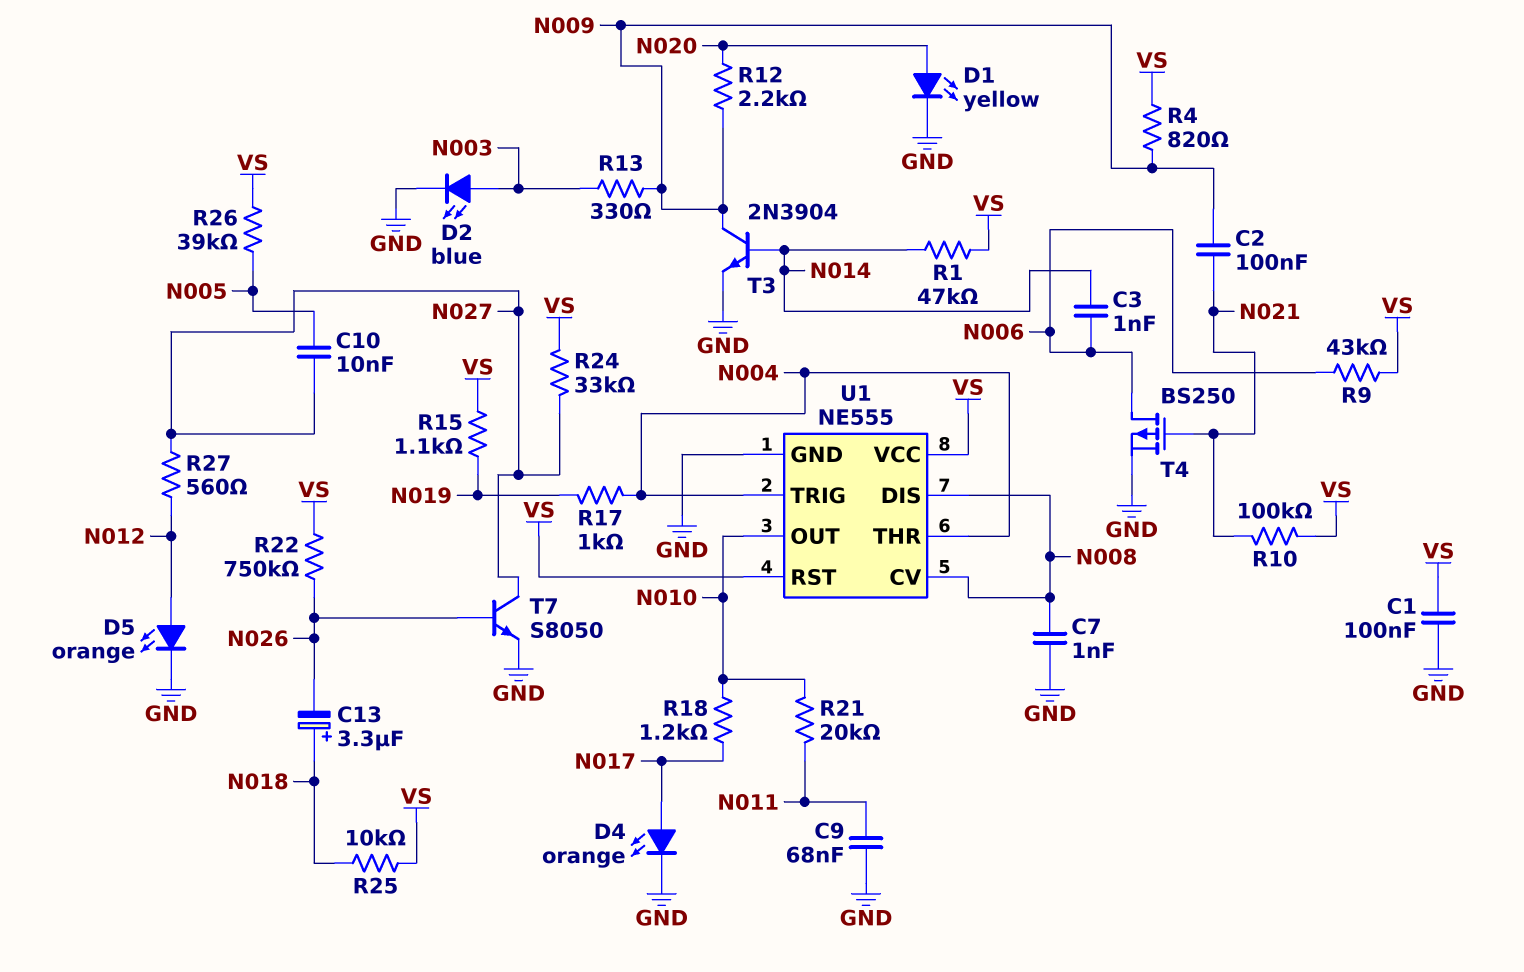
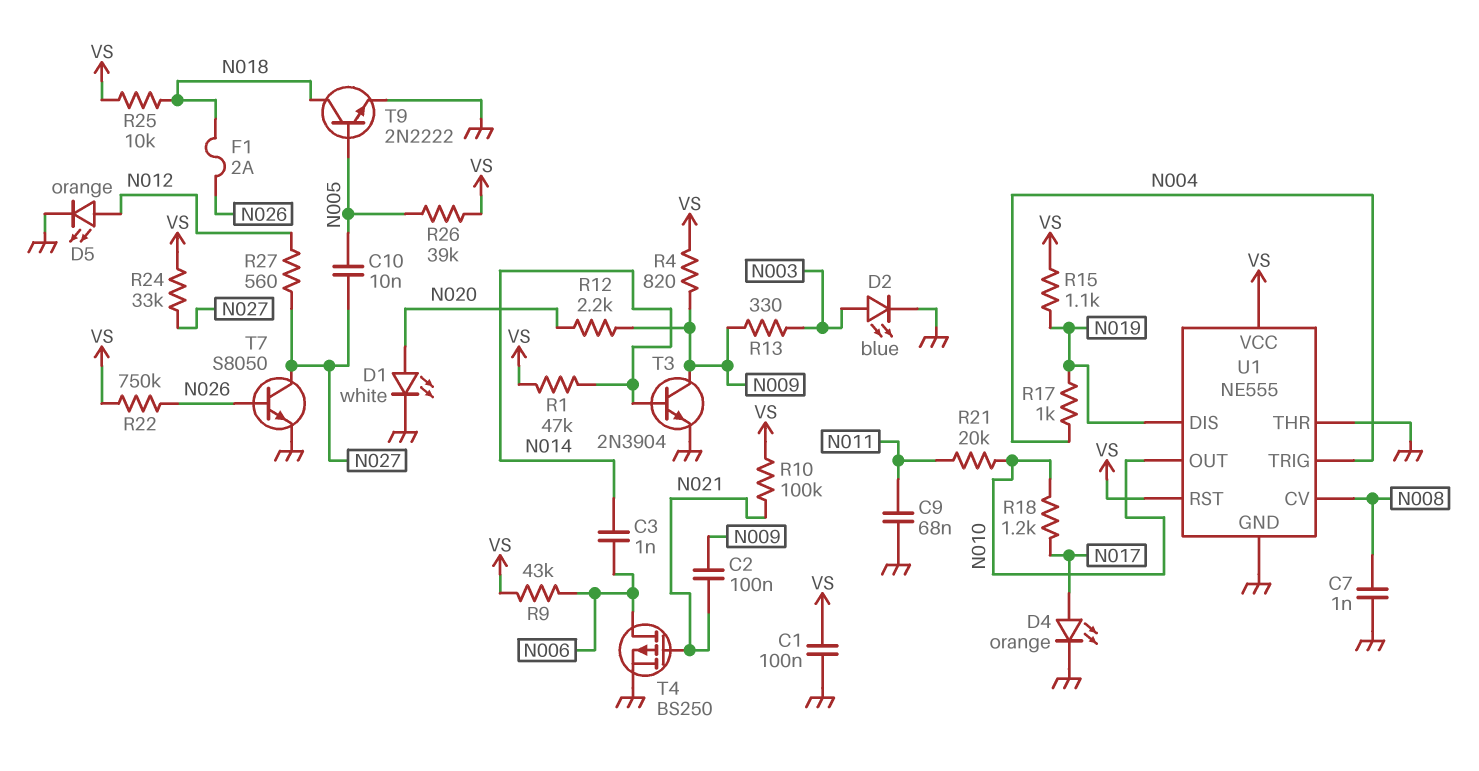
C13: 3.3uF (plus N018, minus N026) -> none
D1: LED yellow (A N020, K GND) -> LED white (A N020, K GND)
F1: none -> 2A (N018, N026)
T9: none -> NPN 2N2222 (B N005, C N018, E GND)
U1 pin DIS: N008 -> N019
U1 pin THR: N004 -> GND

